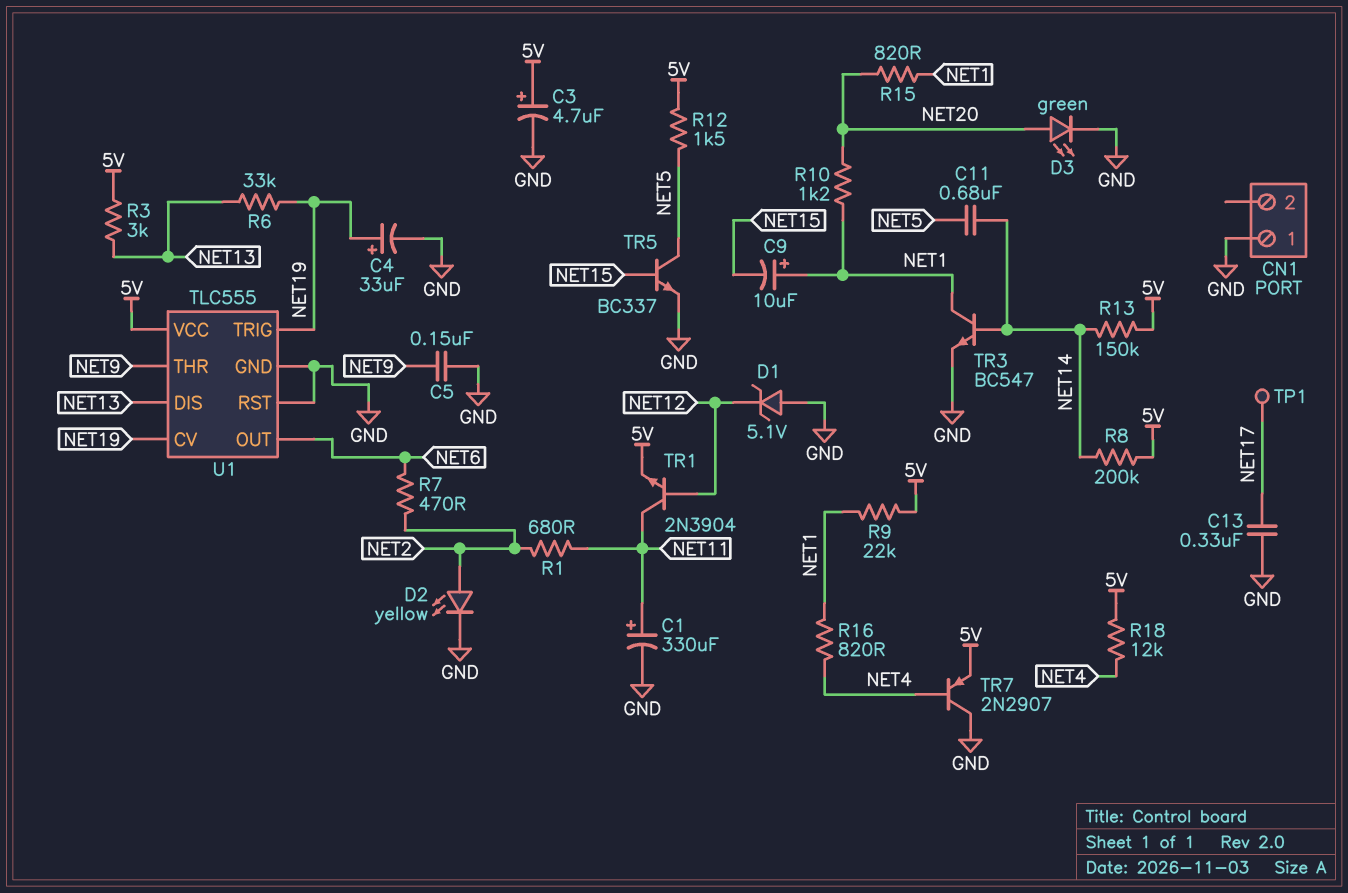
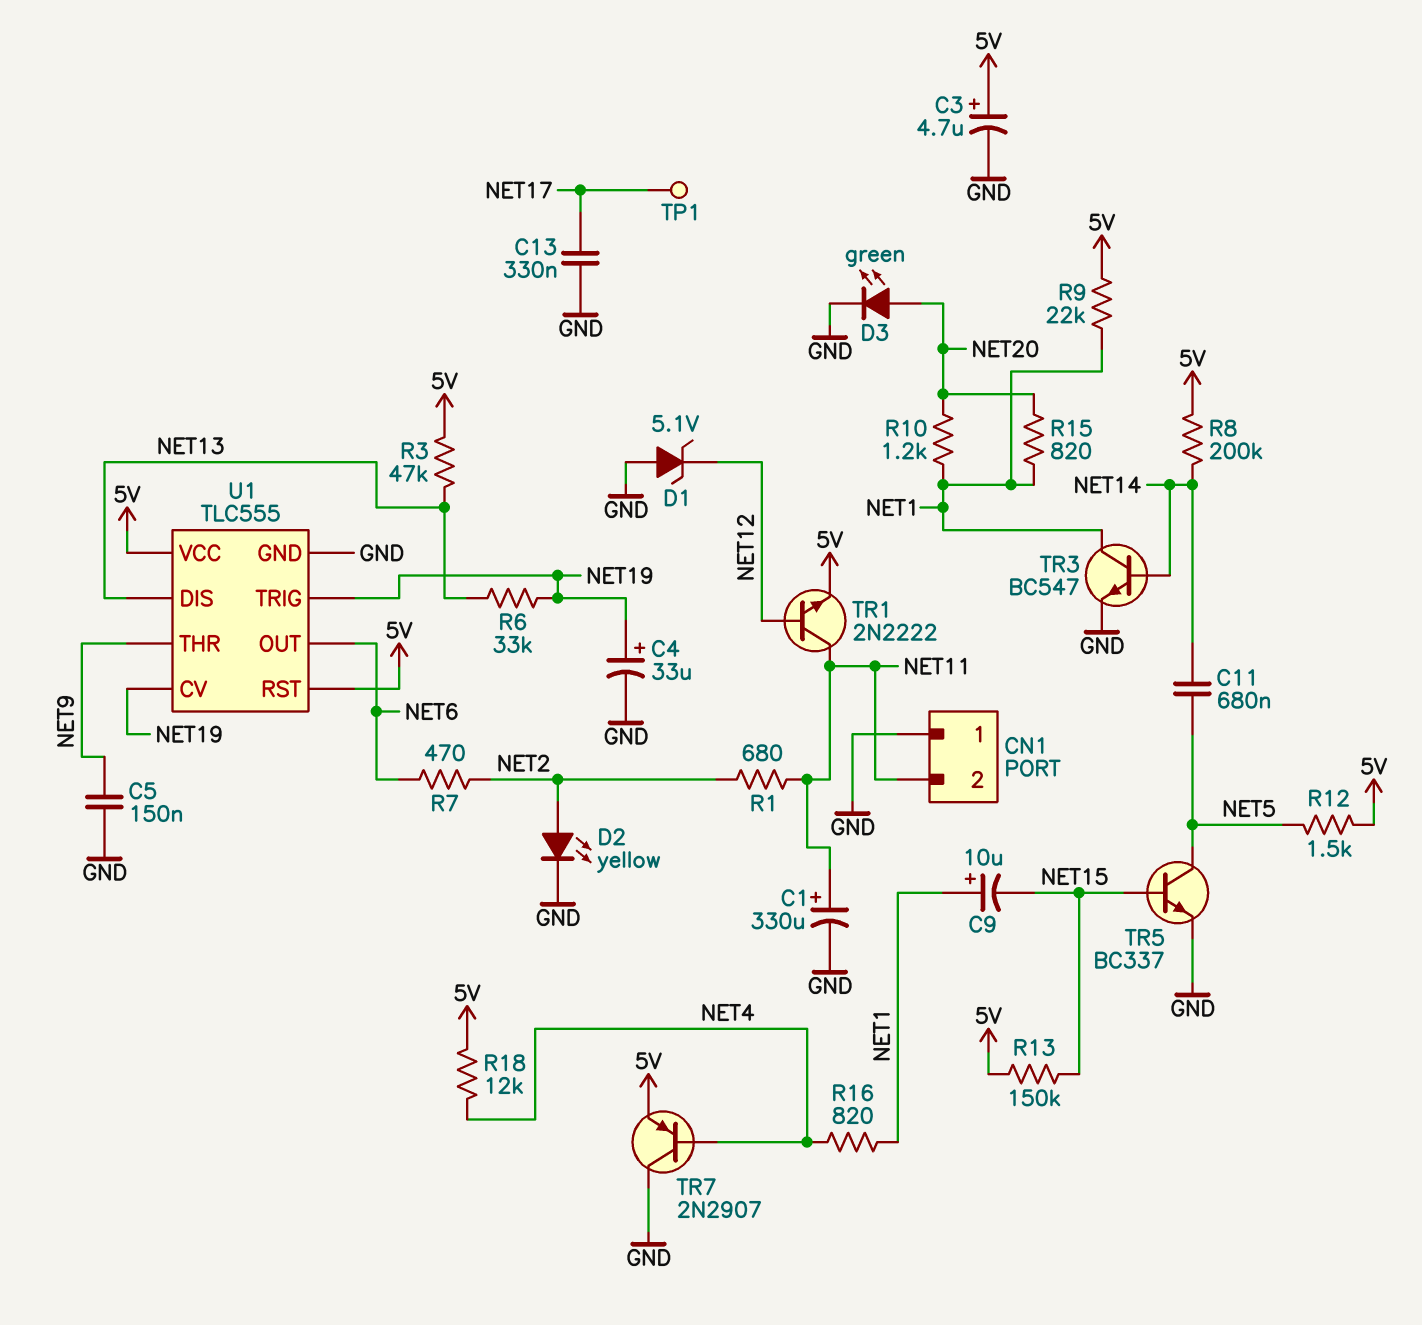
CN1 pin 2: none -> NET11
R3: 3k (5V, NET13) -> 47k (5V, NET13)
R13: 150k (5V, NET14) -> 150k (5V, NET15)
TR1: NPN 2N3904 (B NET12, C NET11, E 5V) -> NPN 2N2222 (B NET12, C NET11, E 5V)
U1 pin RST: GND -> 5V

